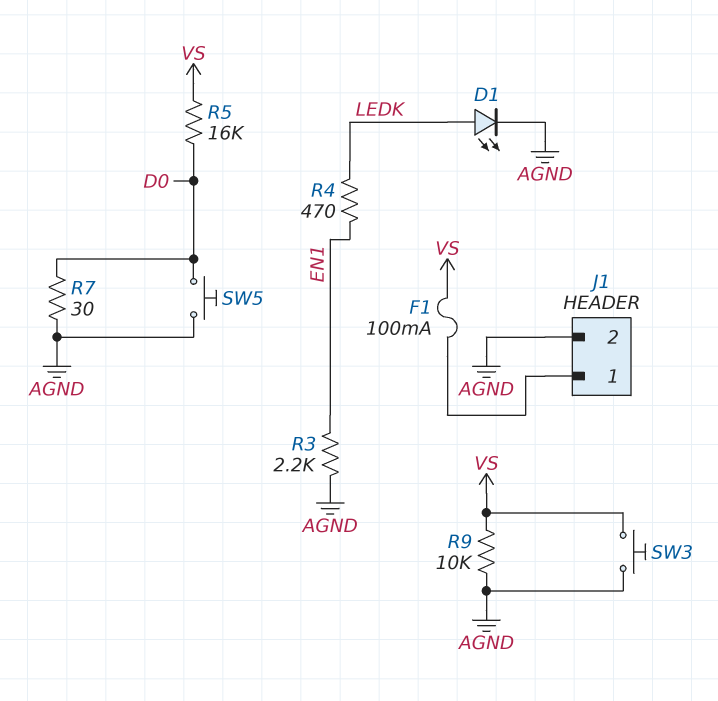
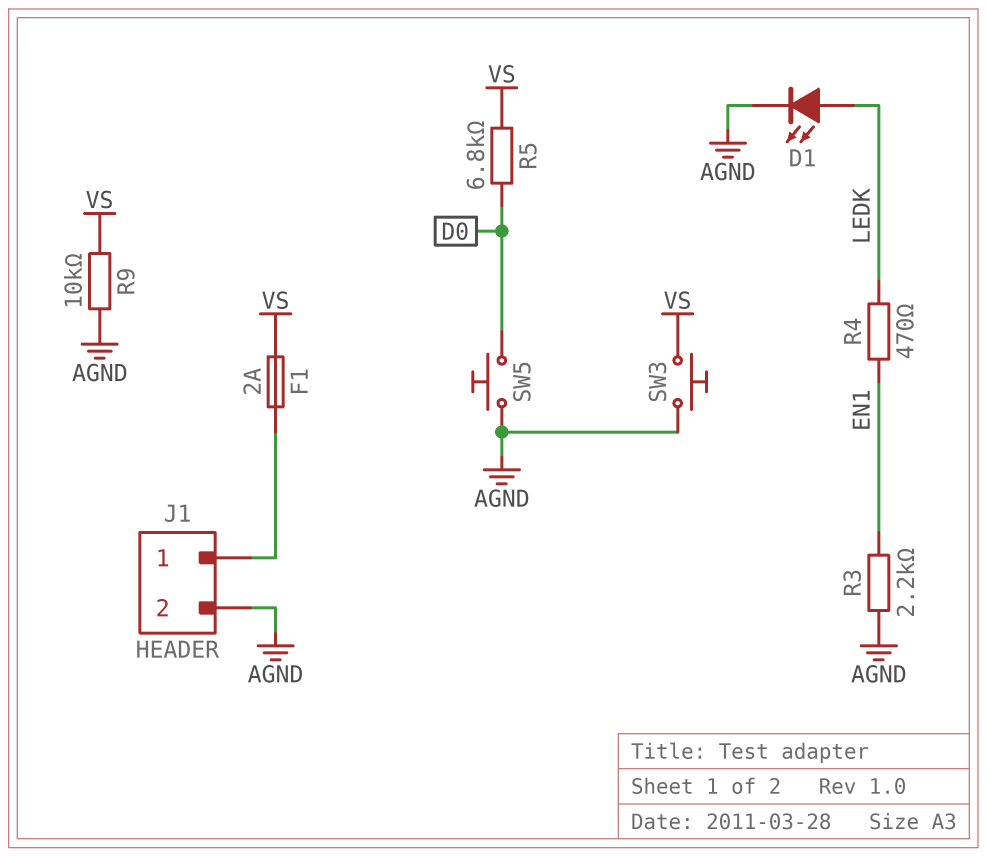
F1: 100mA (J1/1, VS) -> 2A (J1/1, VS)
R5: 16k (D0, VS) -> 6.8k (D0, VS)
R7: 30 (AGND, D0) -> none

